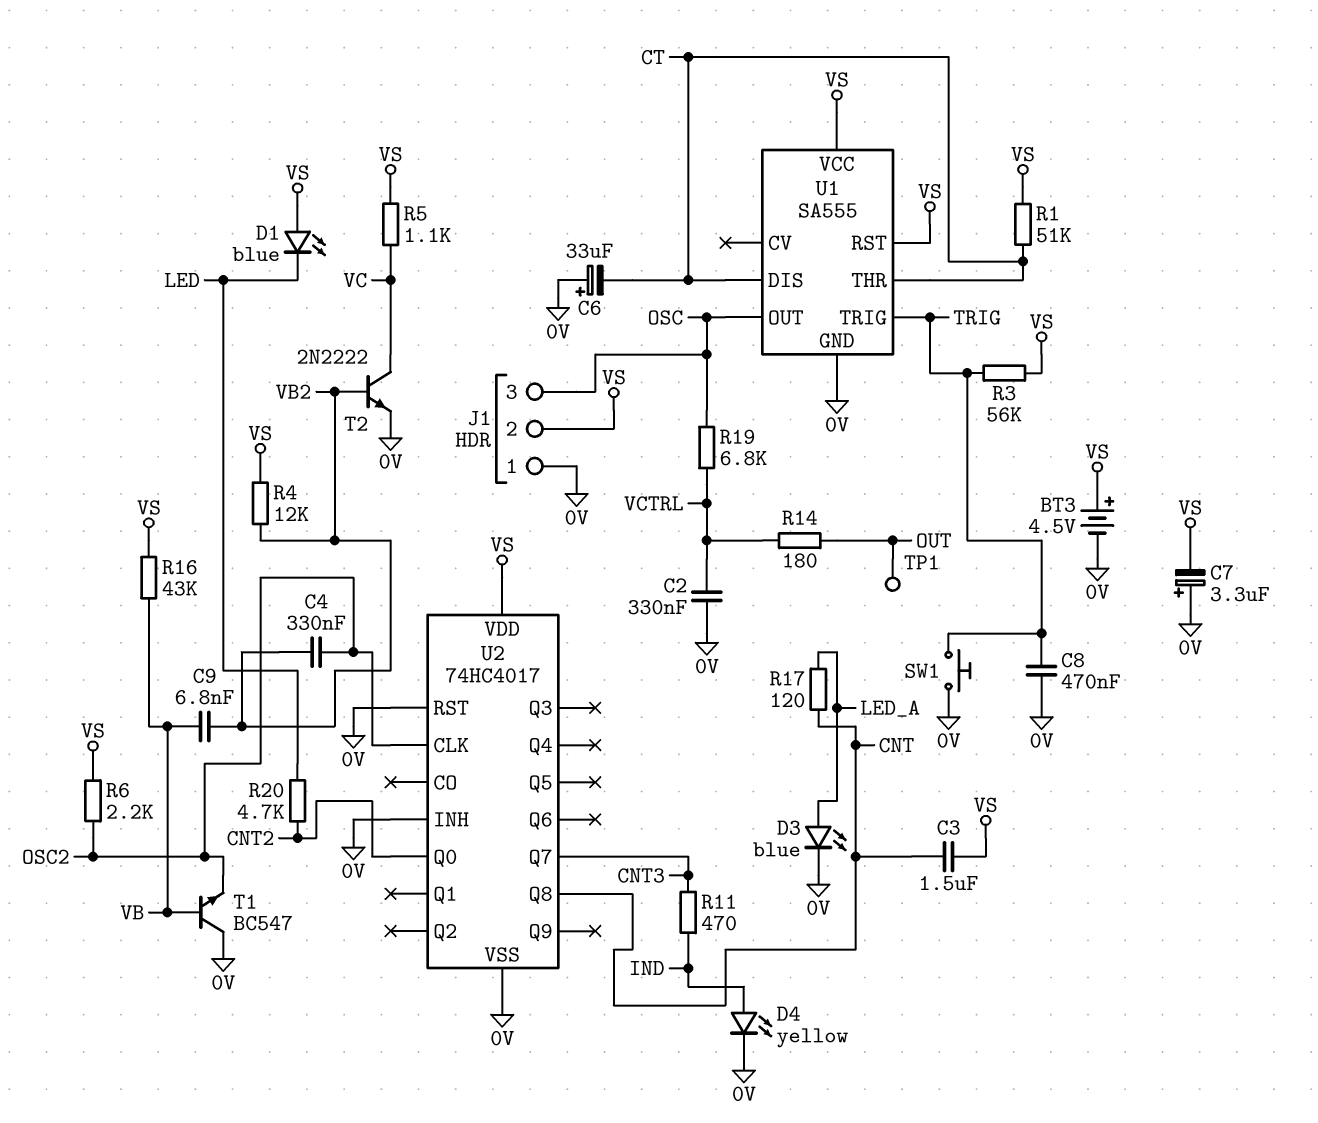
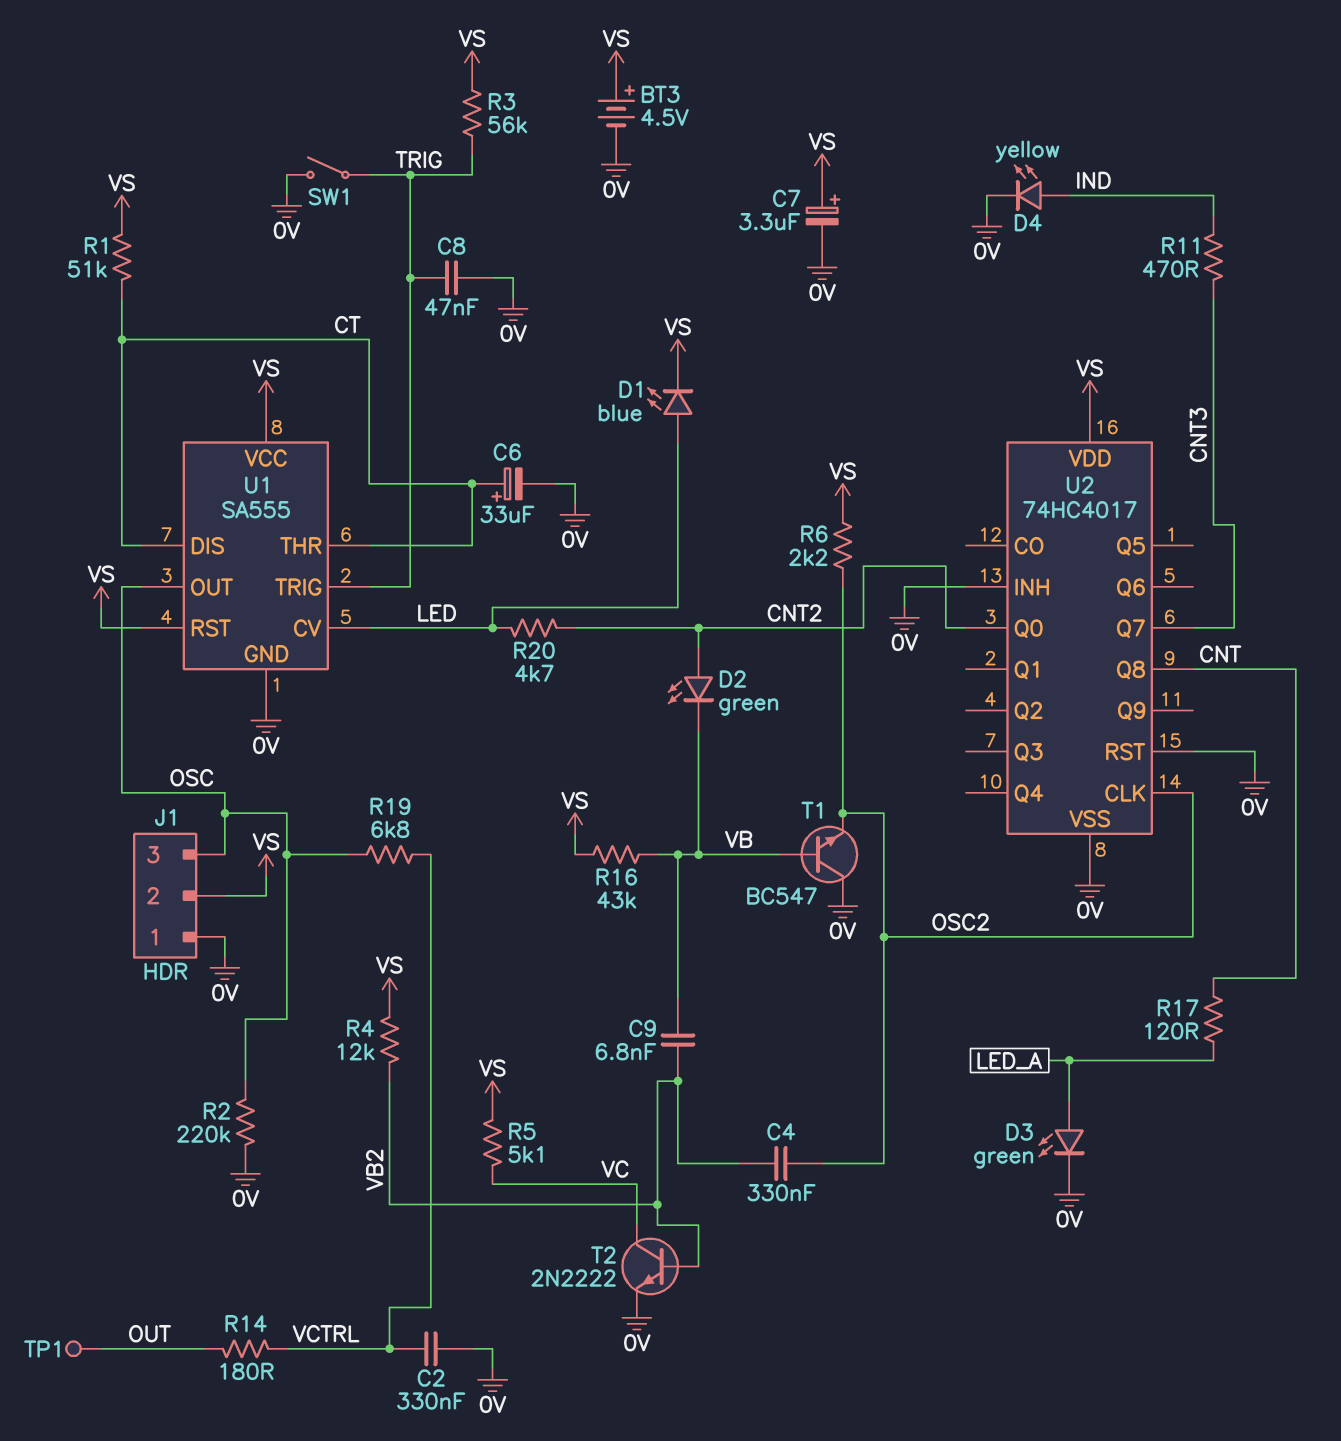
C3: 1.5uF (CNT, VS) -> none
C6: 33uF (plus 0V, minus CT) -> 33uF (plus CT, minus 0V)
C7: 3.3uF (plus 0V, minus VS) -> 3.3uF (plus VS, minus 0V)
C8: 470nF (0V, TRIG) -> 47nF (0V, TRIG)
D1: LED blue (A VS, K LED) -> LED blue (A LED, K VS)
D2: none -> LED green (A CNT2, K VB)
D3: LED blue (A LED_A, K 0V) -> LED green (A LED_A, K 0V)
R2: none -> 220k (0V, OSC)
R5: 1.1k (VC, VS) -> 5.1k (VC, VS)
SW1: button (0V, TRIG) -> switch (0V, TRIG)
U1 pin CV: none -> LED

